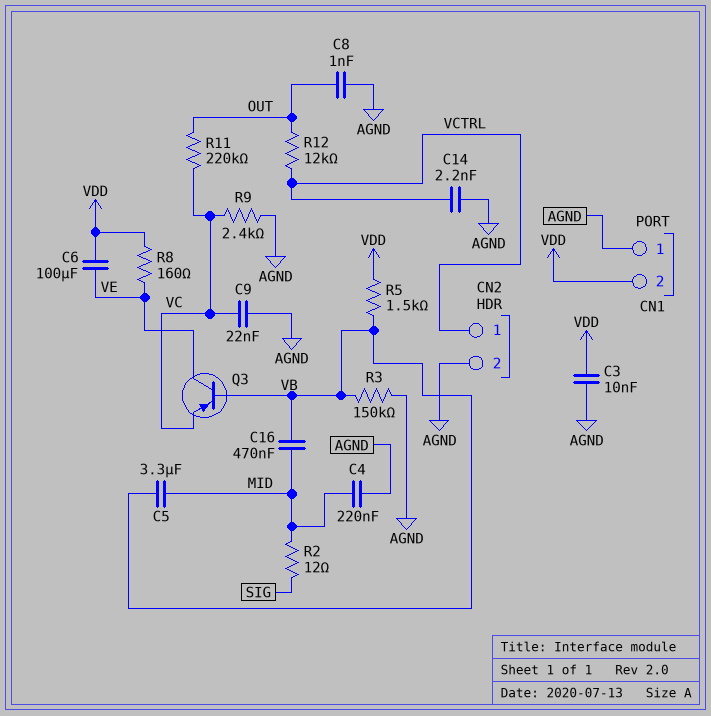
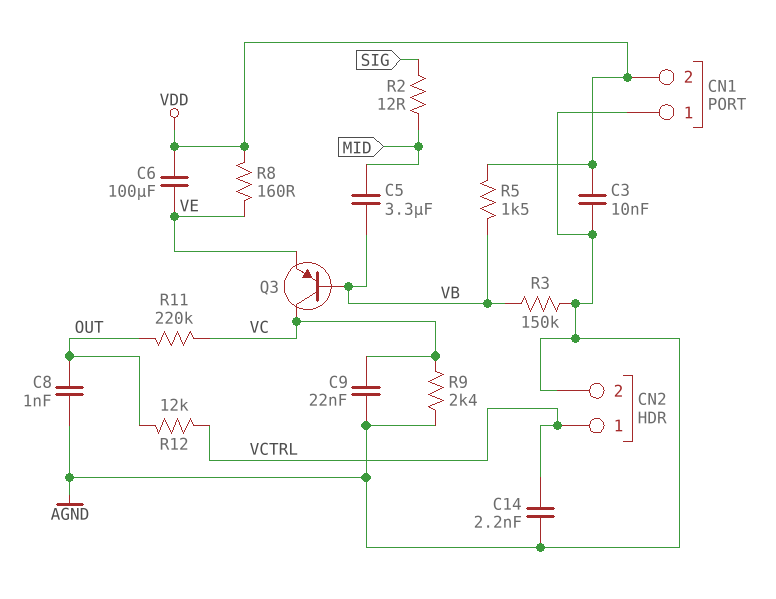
C4: 220nF (AGND, MID) -> none
C16: 470nF (MID, VB) -> none
Q3: PNP (B VB, C VE, E VC) -> PNP (B VB, C VC, E VE)

